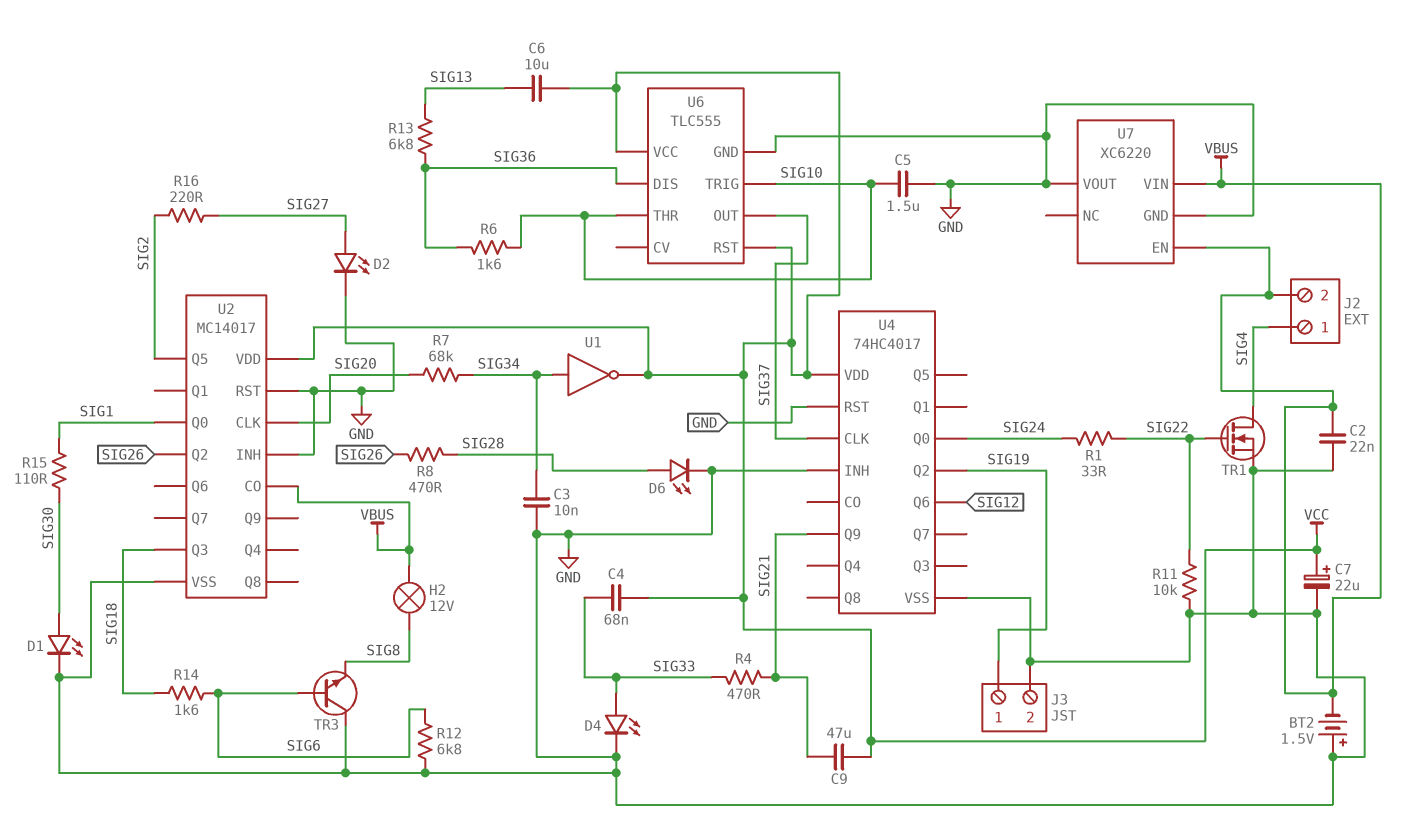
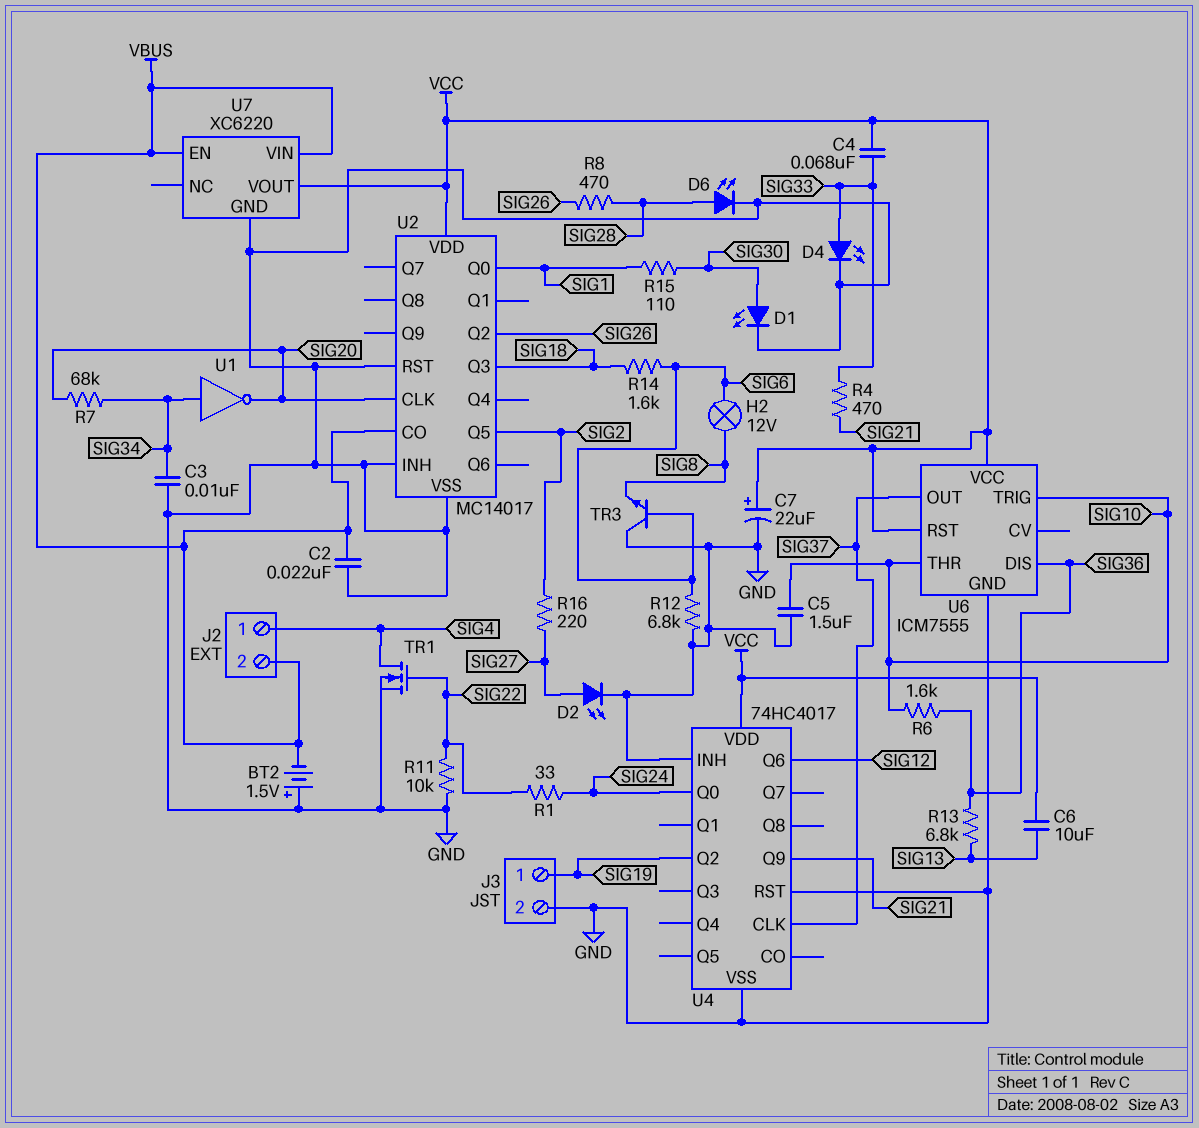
C9: 47uF (SIG21, VCC) -> none
H2: lamp 12V (SIG8, VBUS) -> lamp 12V (SIG6, SIG8)
U1: NOT (in SIG34, out VCC) -> NOT (in SIG34, out SIG20)
U6: TLC555 -> ICM7555
U7 pin VOUT: GND -> VCC

